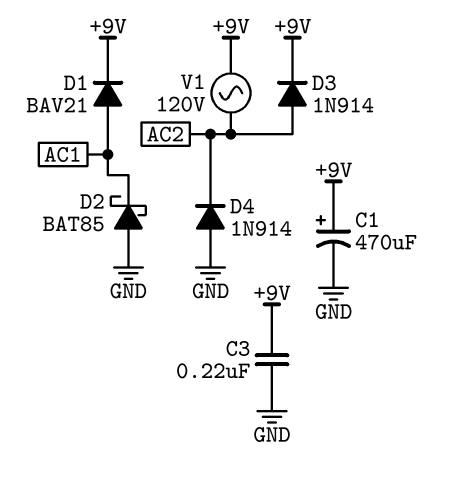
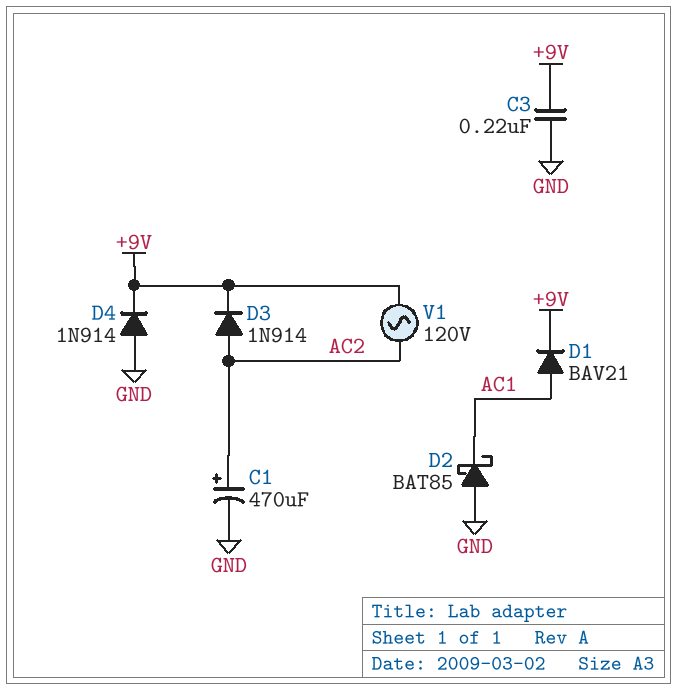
C1: 470uF (plus +9V, minus GND) -> 470uF (plus AC2, minus GND)
D4: diode 1N914 (A GND, K AC2) -> diode 1N914 (A GND, K +9V)

